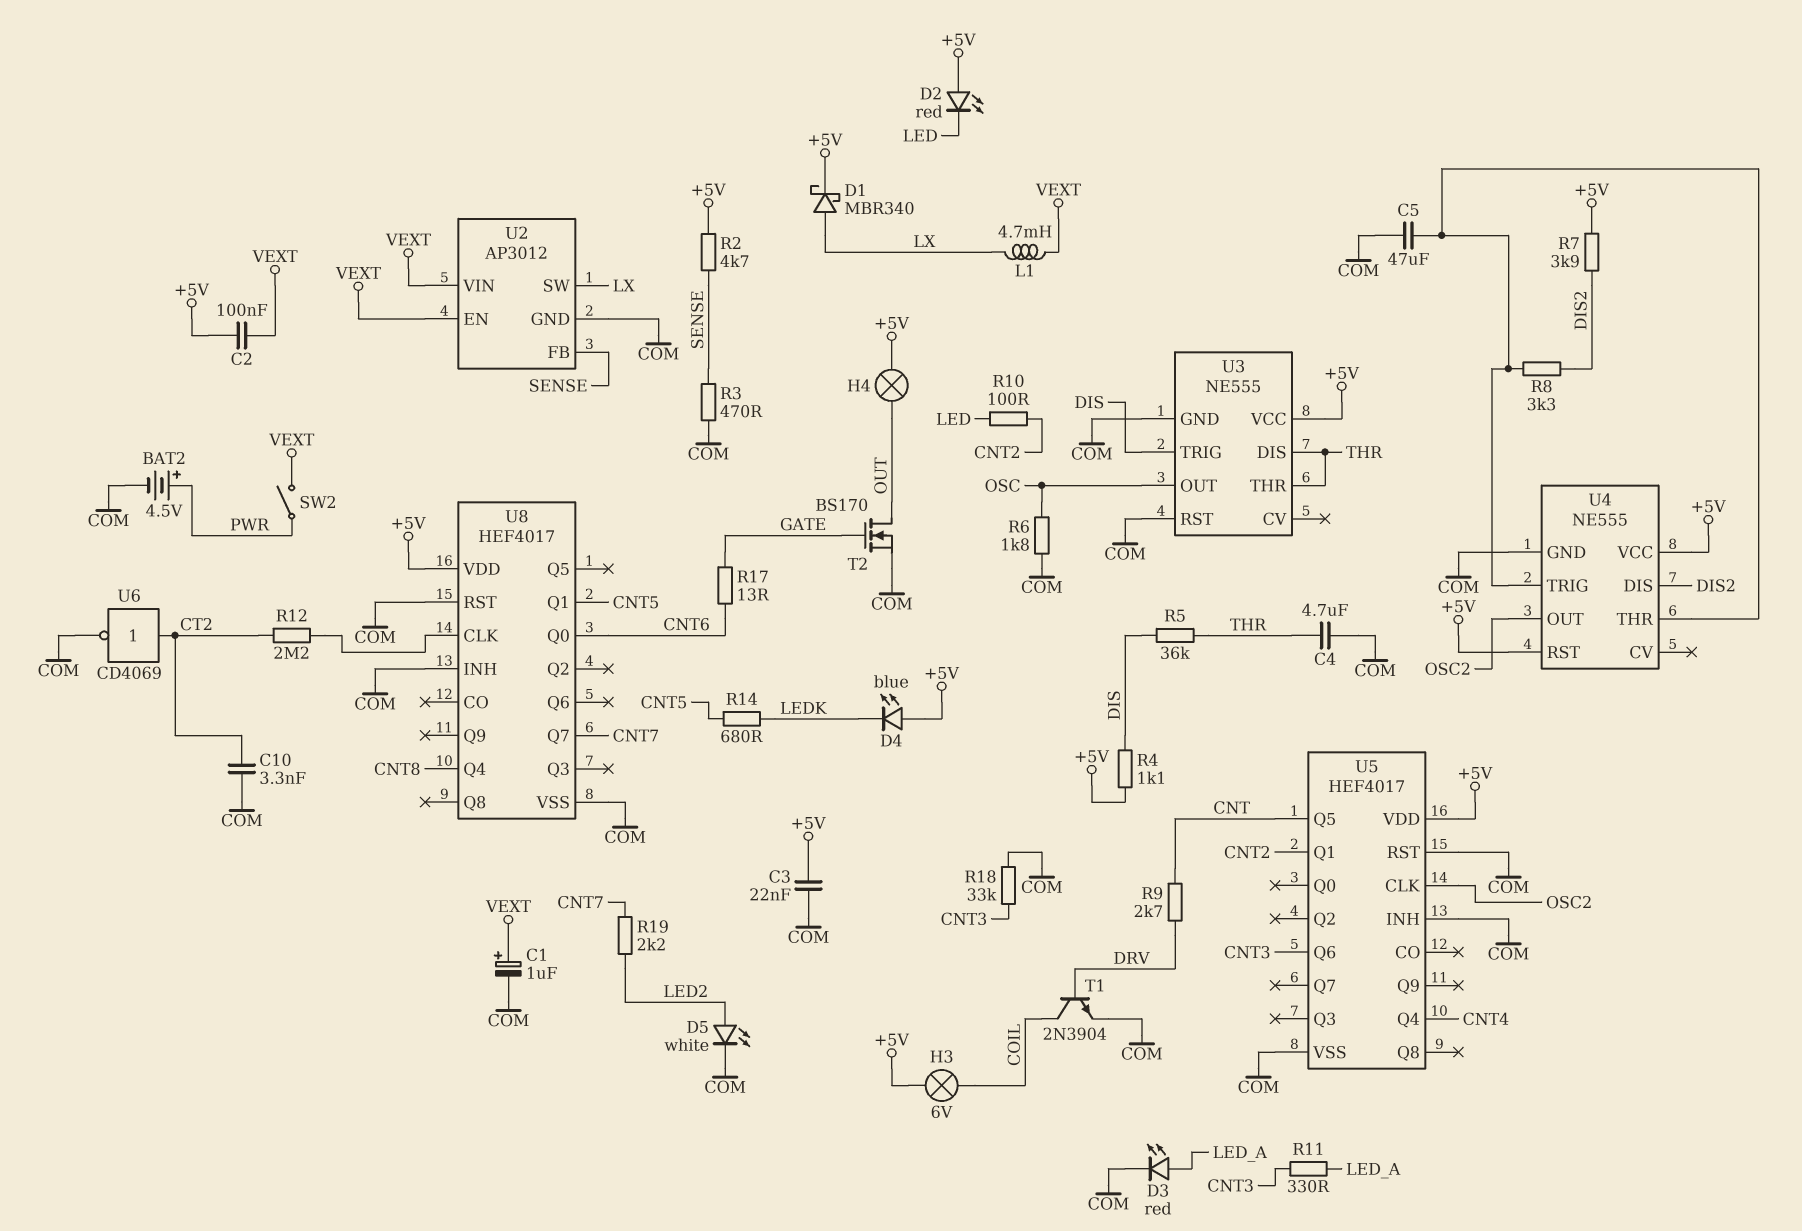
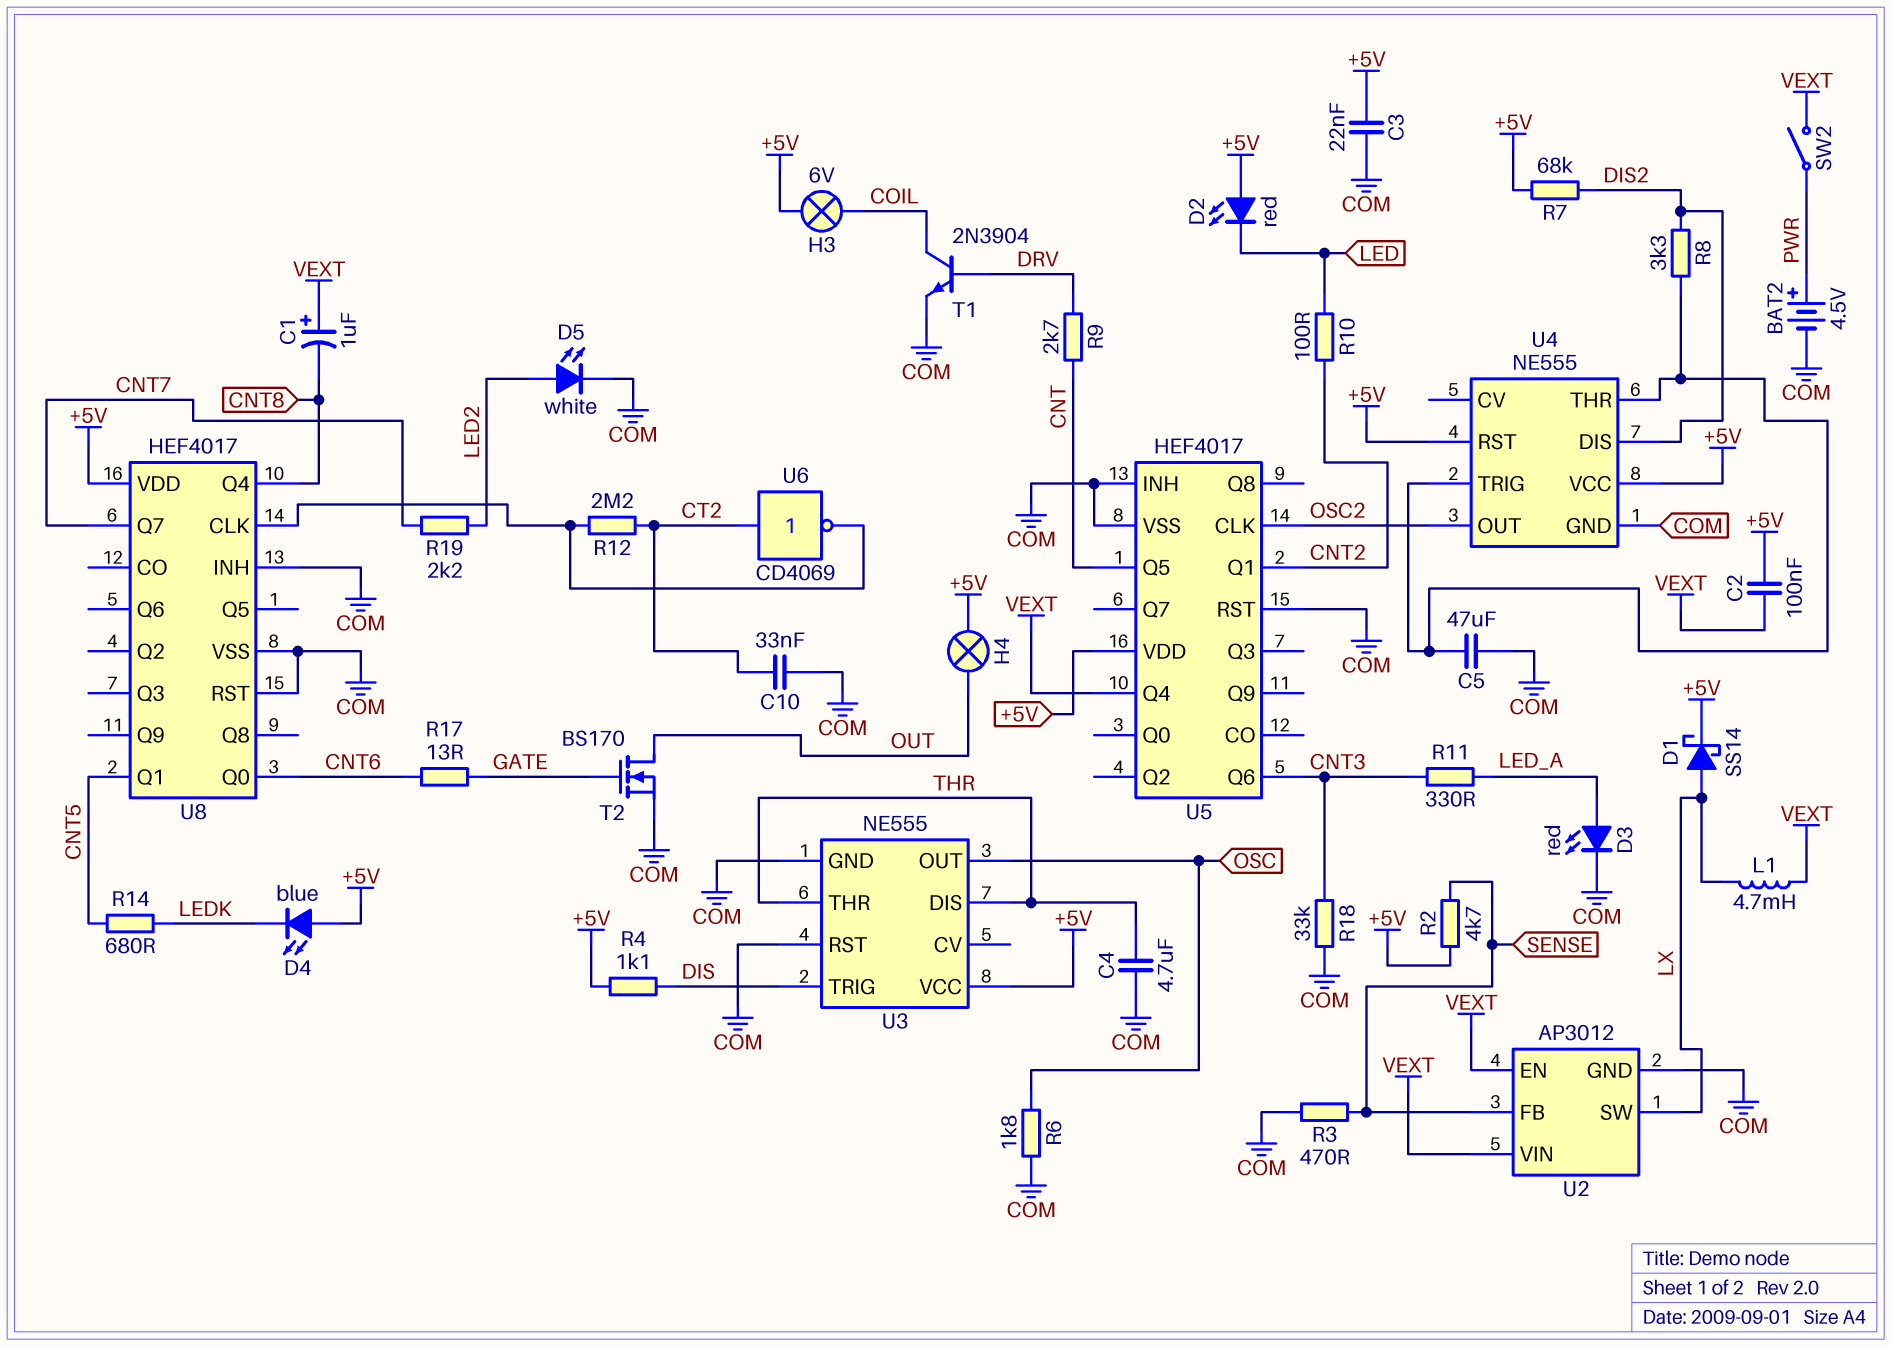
C1: 1uF (plus VEXT, minus COM) -> 1uF (plus VEXT, minus CNT8)
C10: 3.3nF (COM, CT2) -> 33nF (COM, CT2)
D1: schottky MBR340 (A LX, K +5V) -> schottky SS14 (A LX, K +5V)
R5: 36k (DIS, THR) -> none
R7: 3.9k (+5V, DIS2) -> 68k (+5V, DIS2)
U5 pin Q4: CNT4 -> VEXT
U6: NOT CD4069 (in CT2, out COM) -> NOT CD4069 (in CT2, out U8/CLK)

